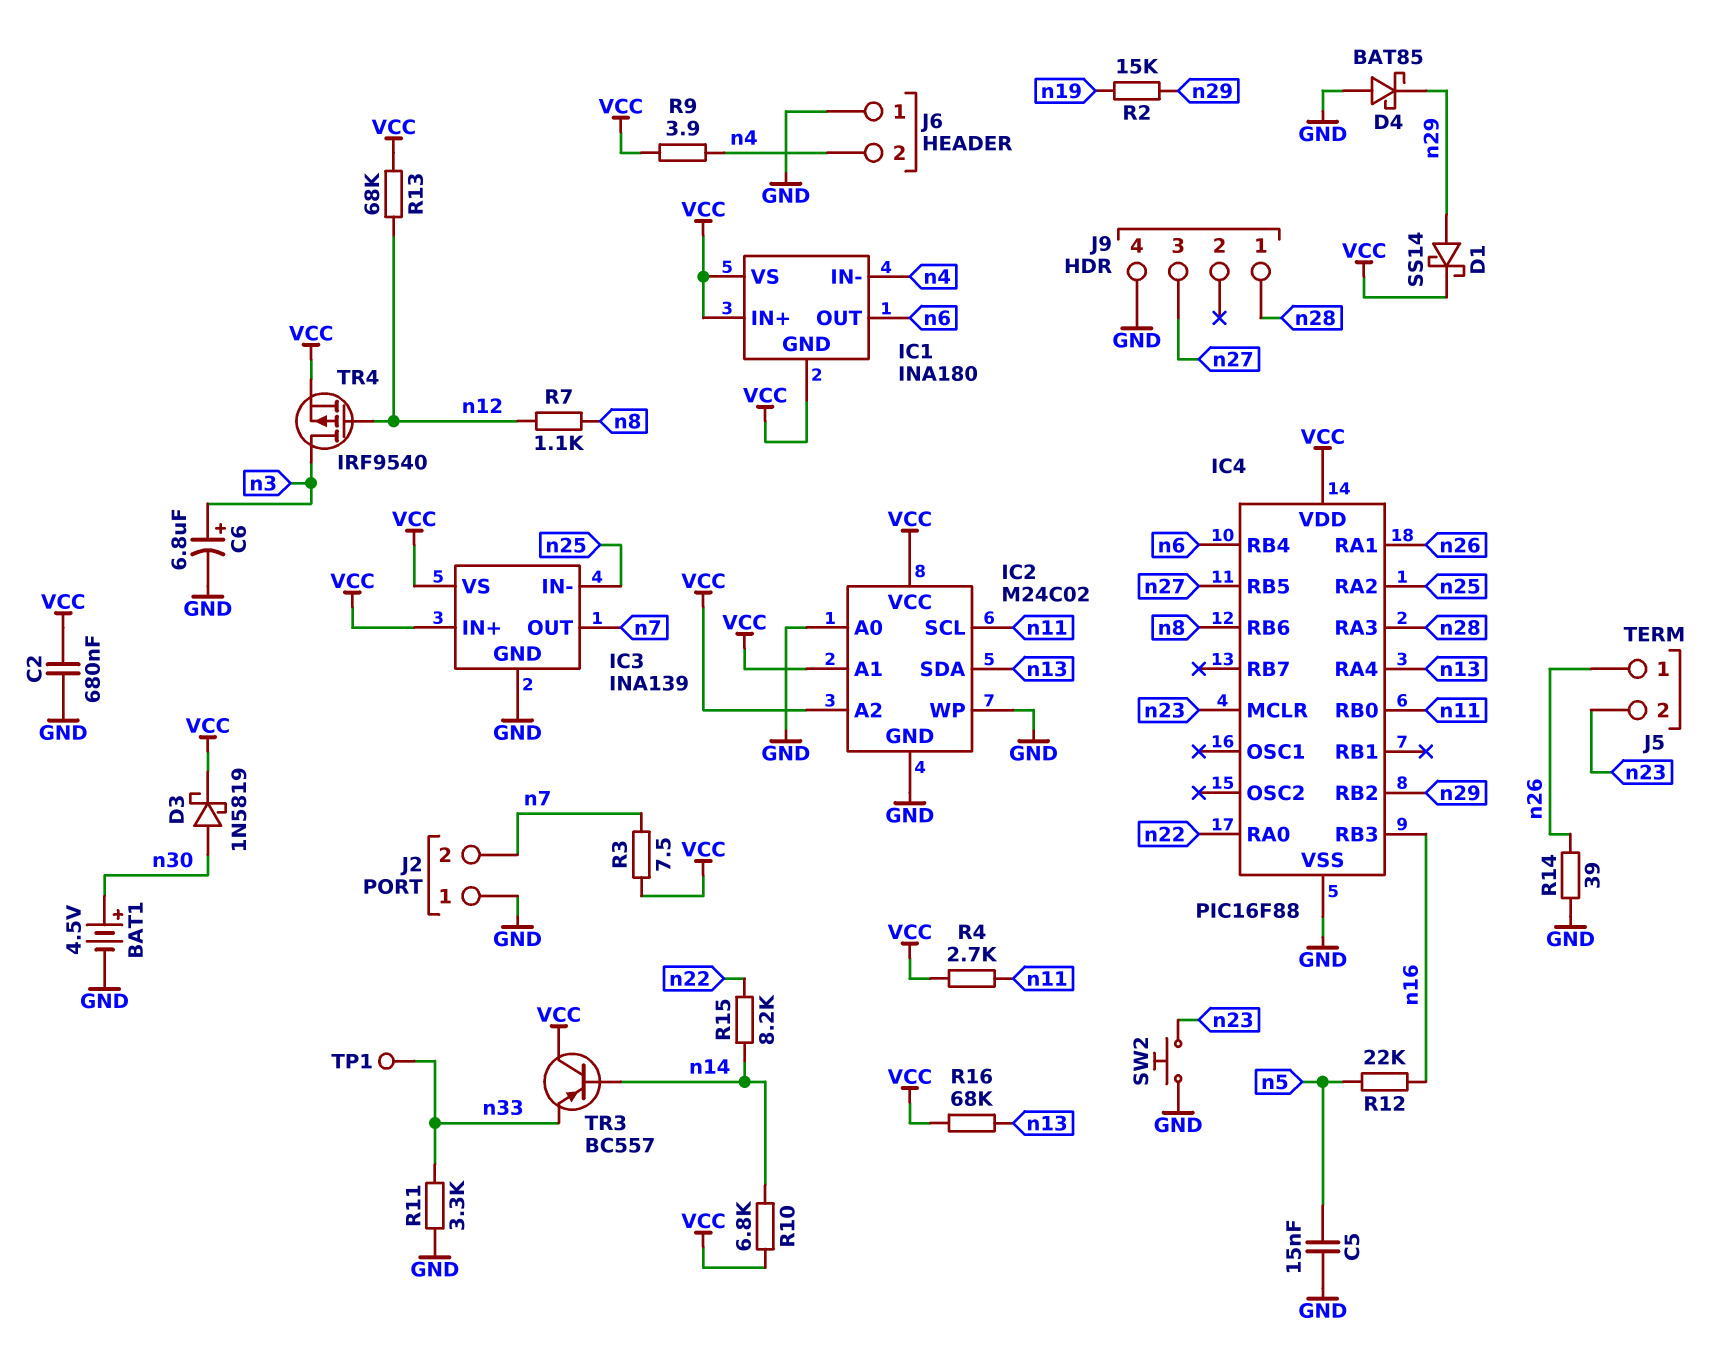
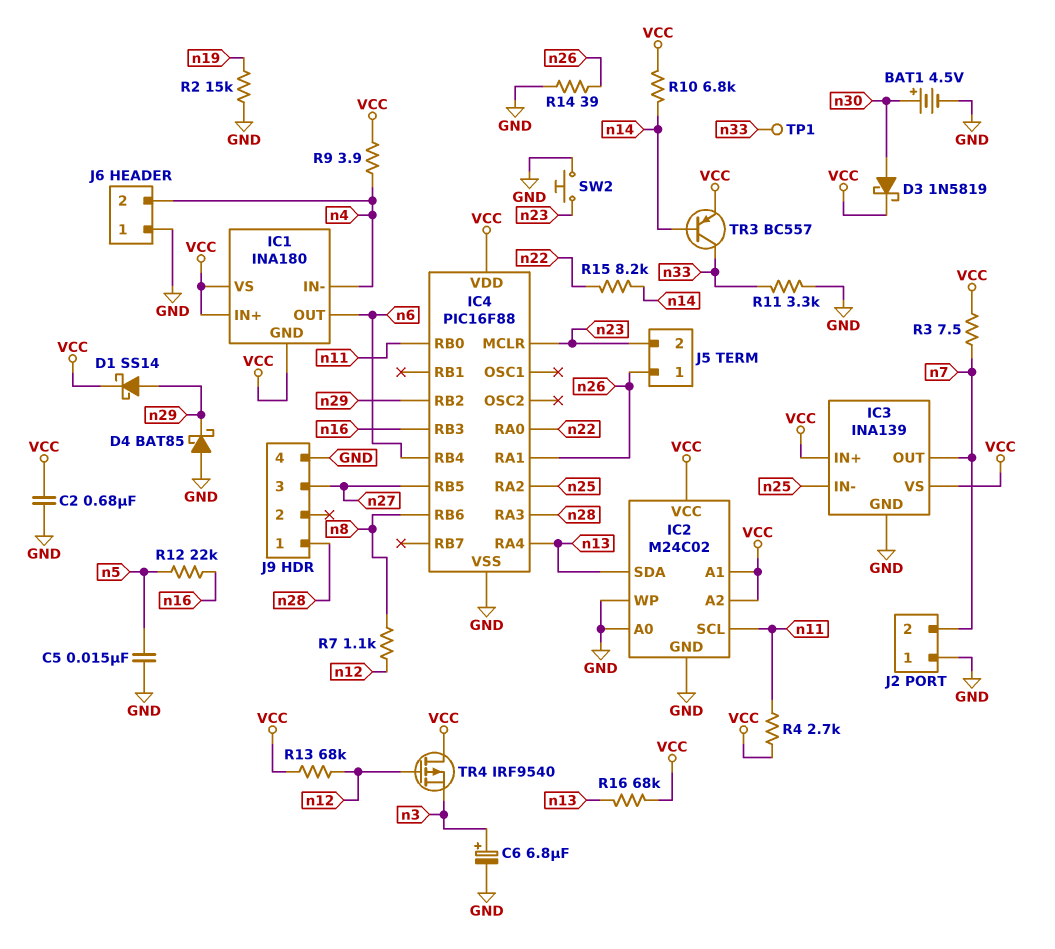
R2: 15k (n19, n29) -> 15k (GND, n19)
TR3: PNP BC557 (B n14, C VCC, E n33) -> PNP BC557 (B n14, C n33, E VCC)
TR4: PMOS IRF9540 (G n12, D n3, S VCC) -> PMOS IRF9540 (G n12, D VCC, S n3)

